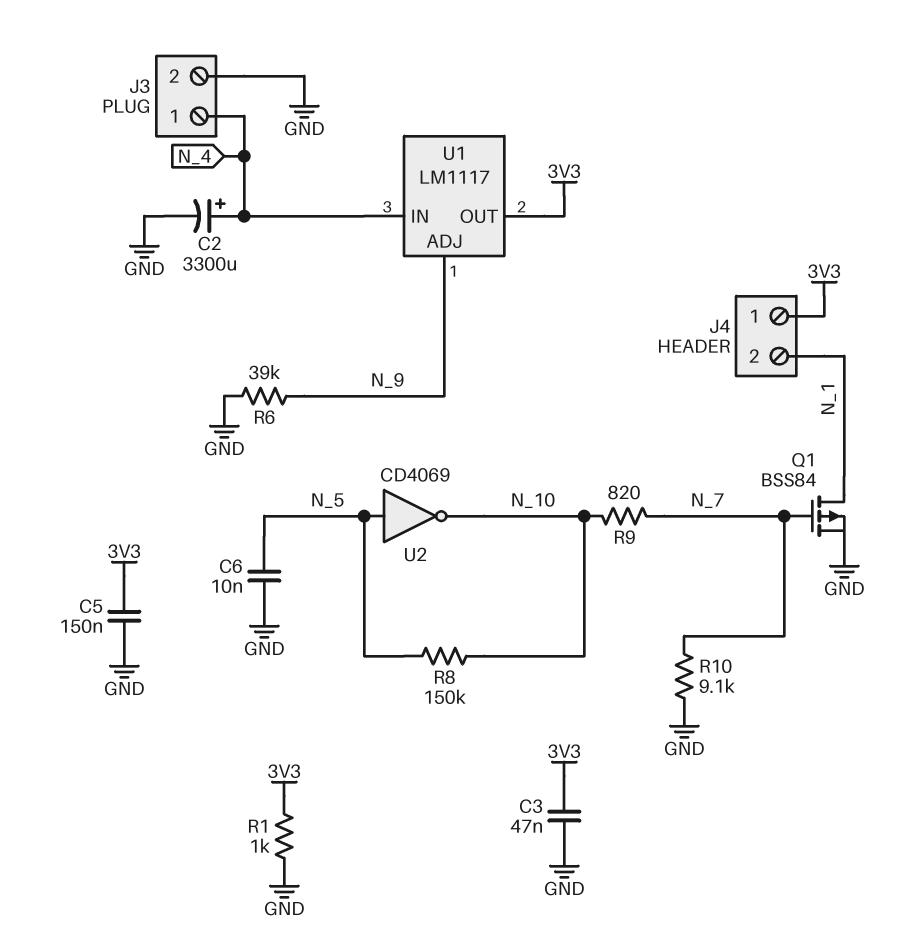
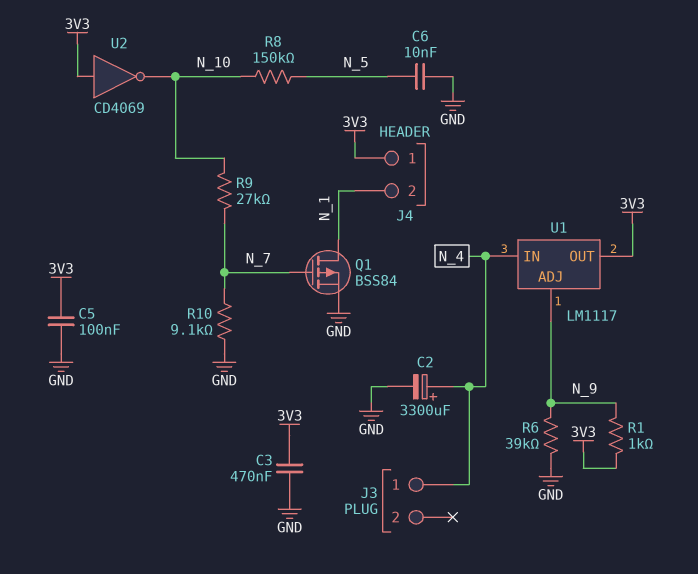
C3: 47nF (3V3, GND) -> 470nF (3V3, GND)
C5: 150nF (3V3, GND) -> 100nF (3V3, GND)
J3 pin 2: GND -> none
R1: 1k (3V3, GND) -> 1k (3V3, N_9)
R9: 820 (N_7, N_10) -> 27k (N_7, N_10)
U2: NOT CD4069 (in N_5, out N_10) -> NOT CD4069 (in 3V3, out N_10)

